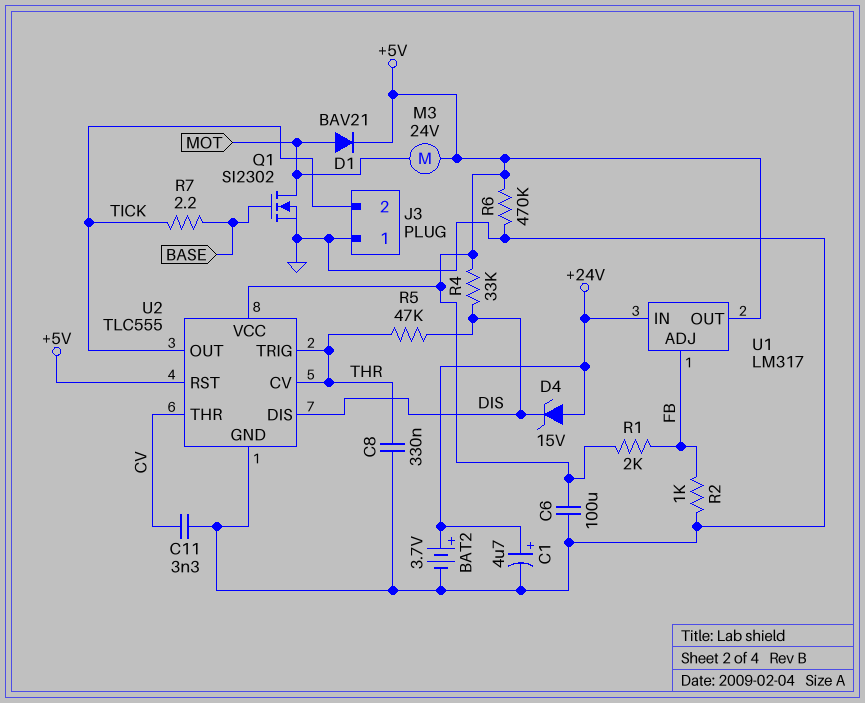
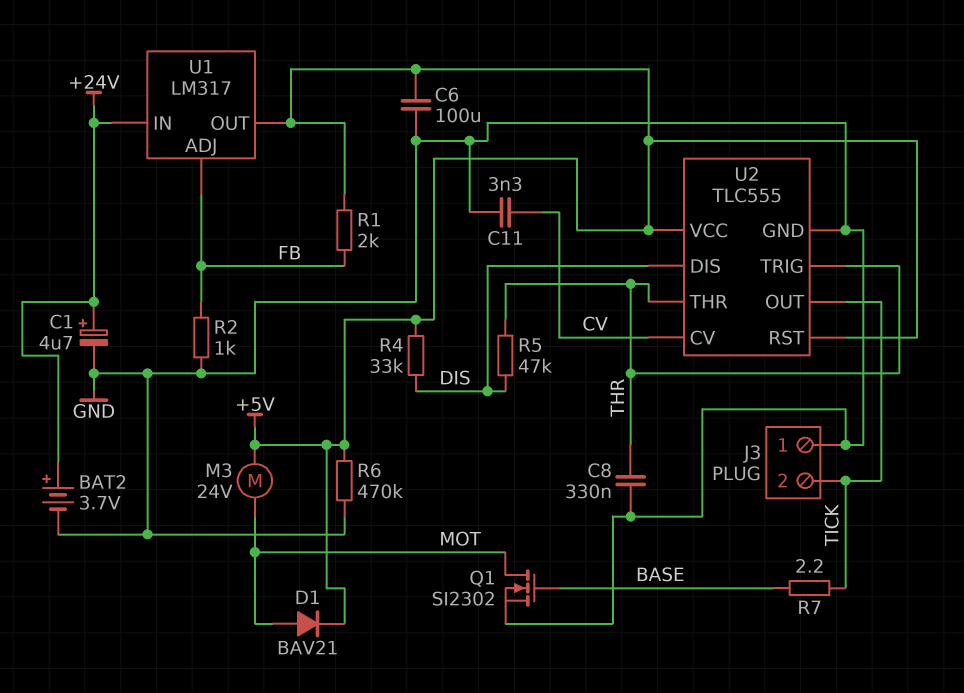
D4: zener 15V (A +24V, K DIS) -> none
U2 pin CV: THR -> CV
U2 pin THR: CV -> THR

